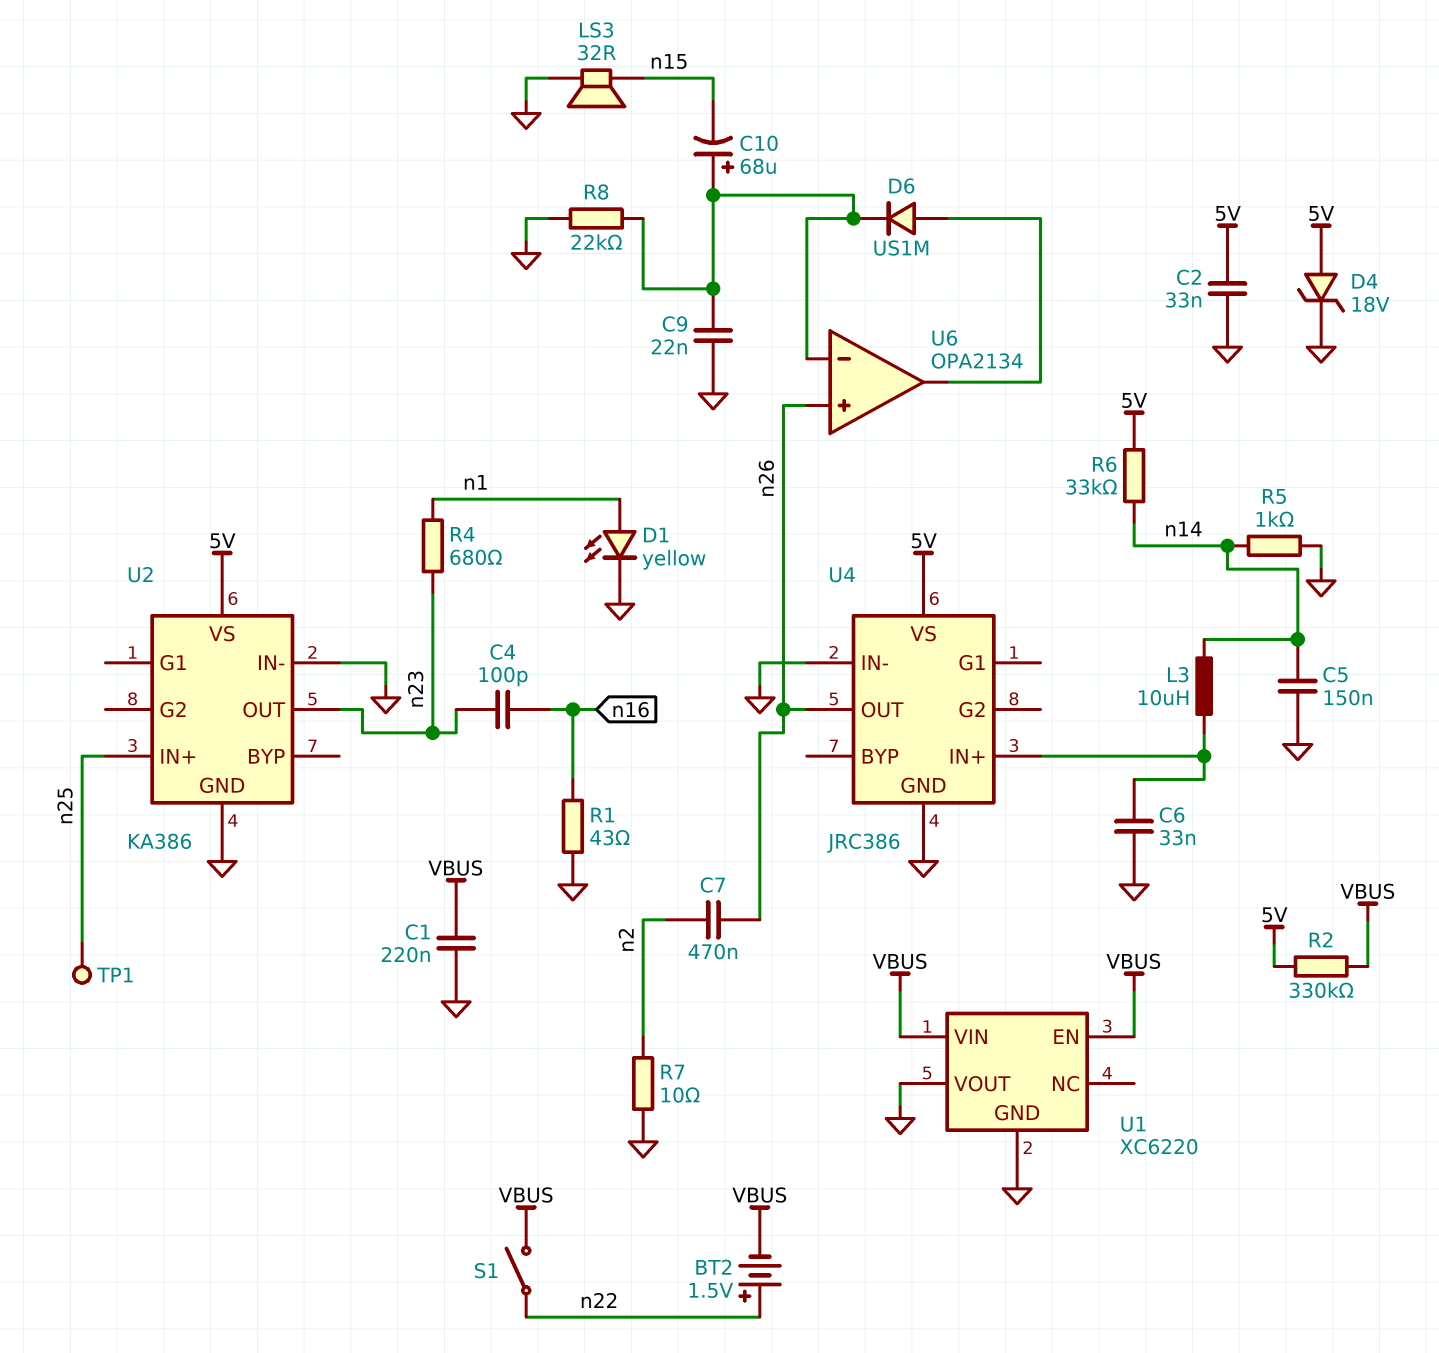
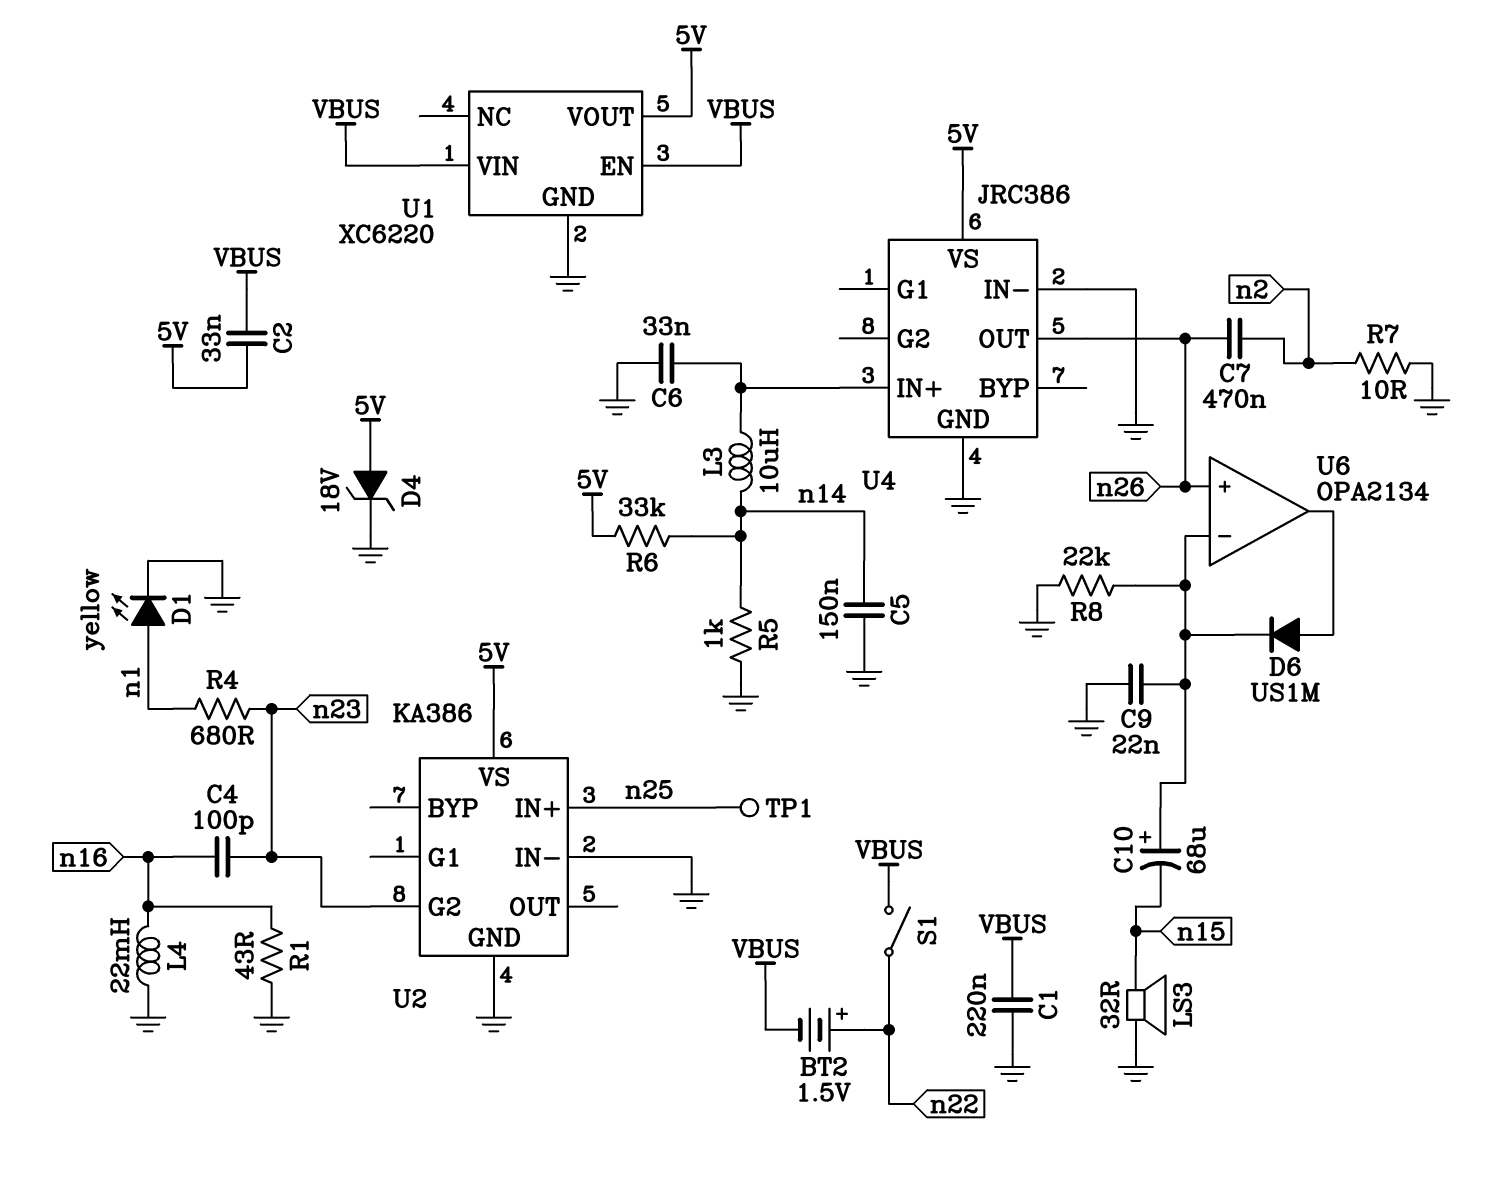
C2: 33nF (5V, GND) -> 33nF (5V, VBUS)
L4: none -> 22mH (GND, n16)
R2: 330k (5V, VBUS) -> none
U1 pin VOUT: GND -> 5V
U2 pin G2: none -> n23
U2 pin OUT: n23 -> none

